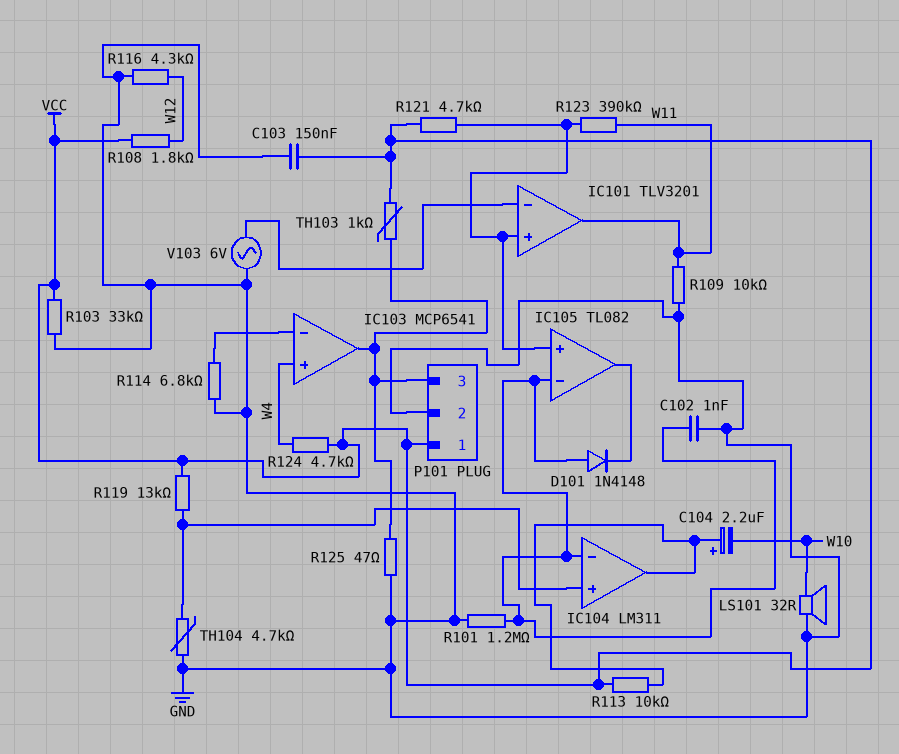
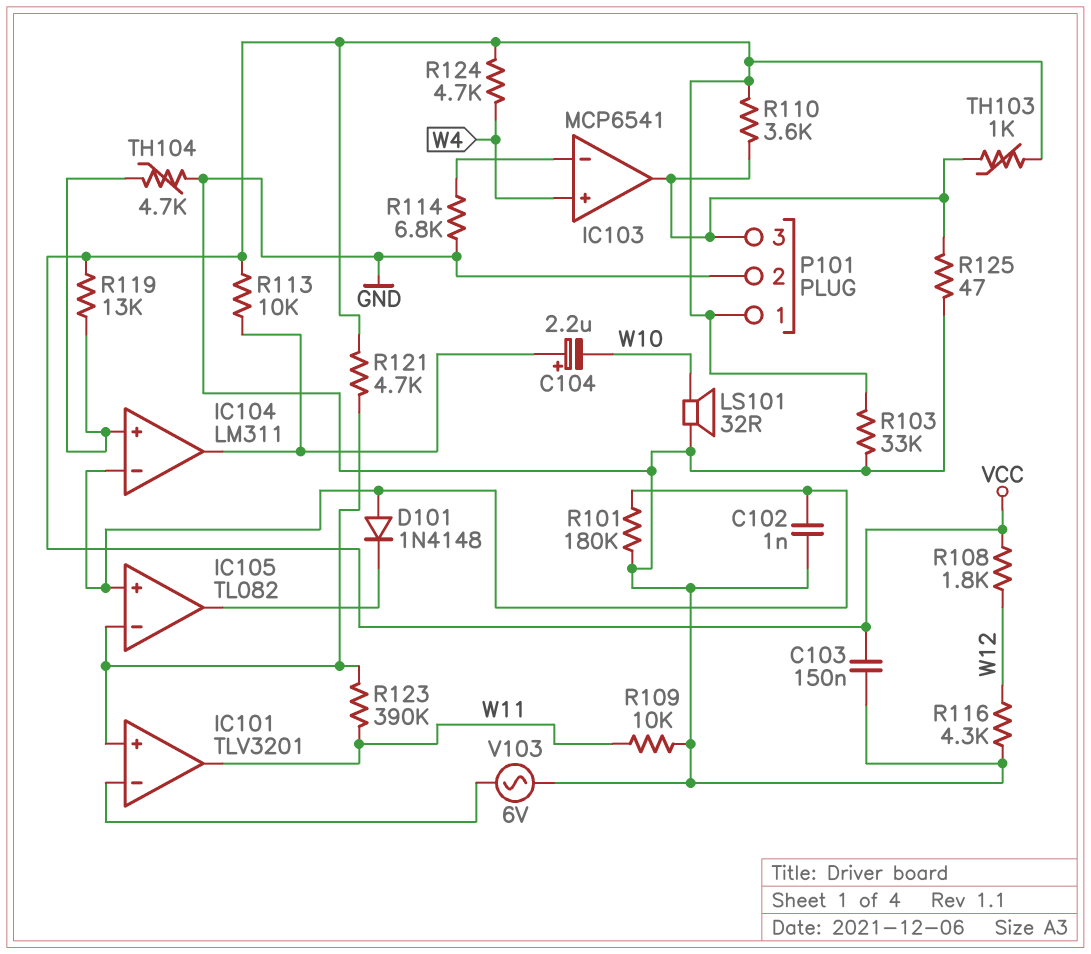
IC105 pin in+: IC101/in+ -> IC104/in-
IC105 pin in-: IC104/in- -> IC101/in+
R101: 1.2M (GND, IC104/in-) -> 180k (GND, IC104/in-)
R110: none -> 3.6k (IC103/out, VCC)

